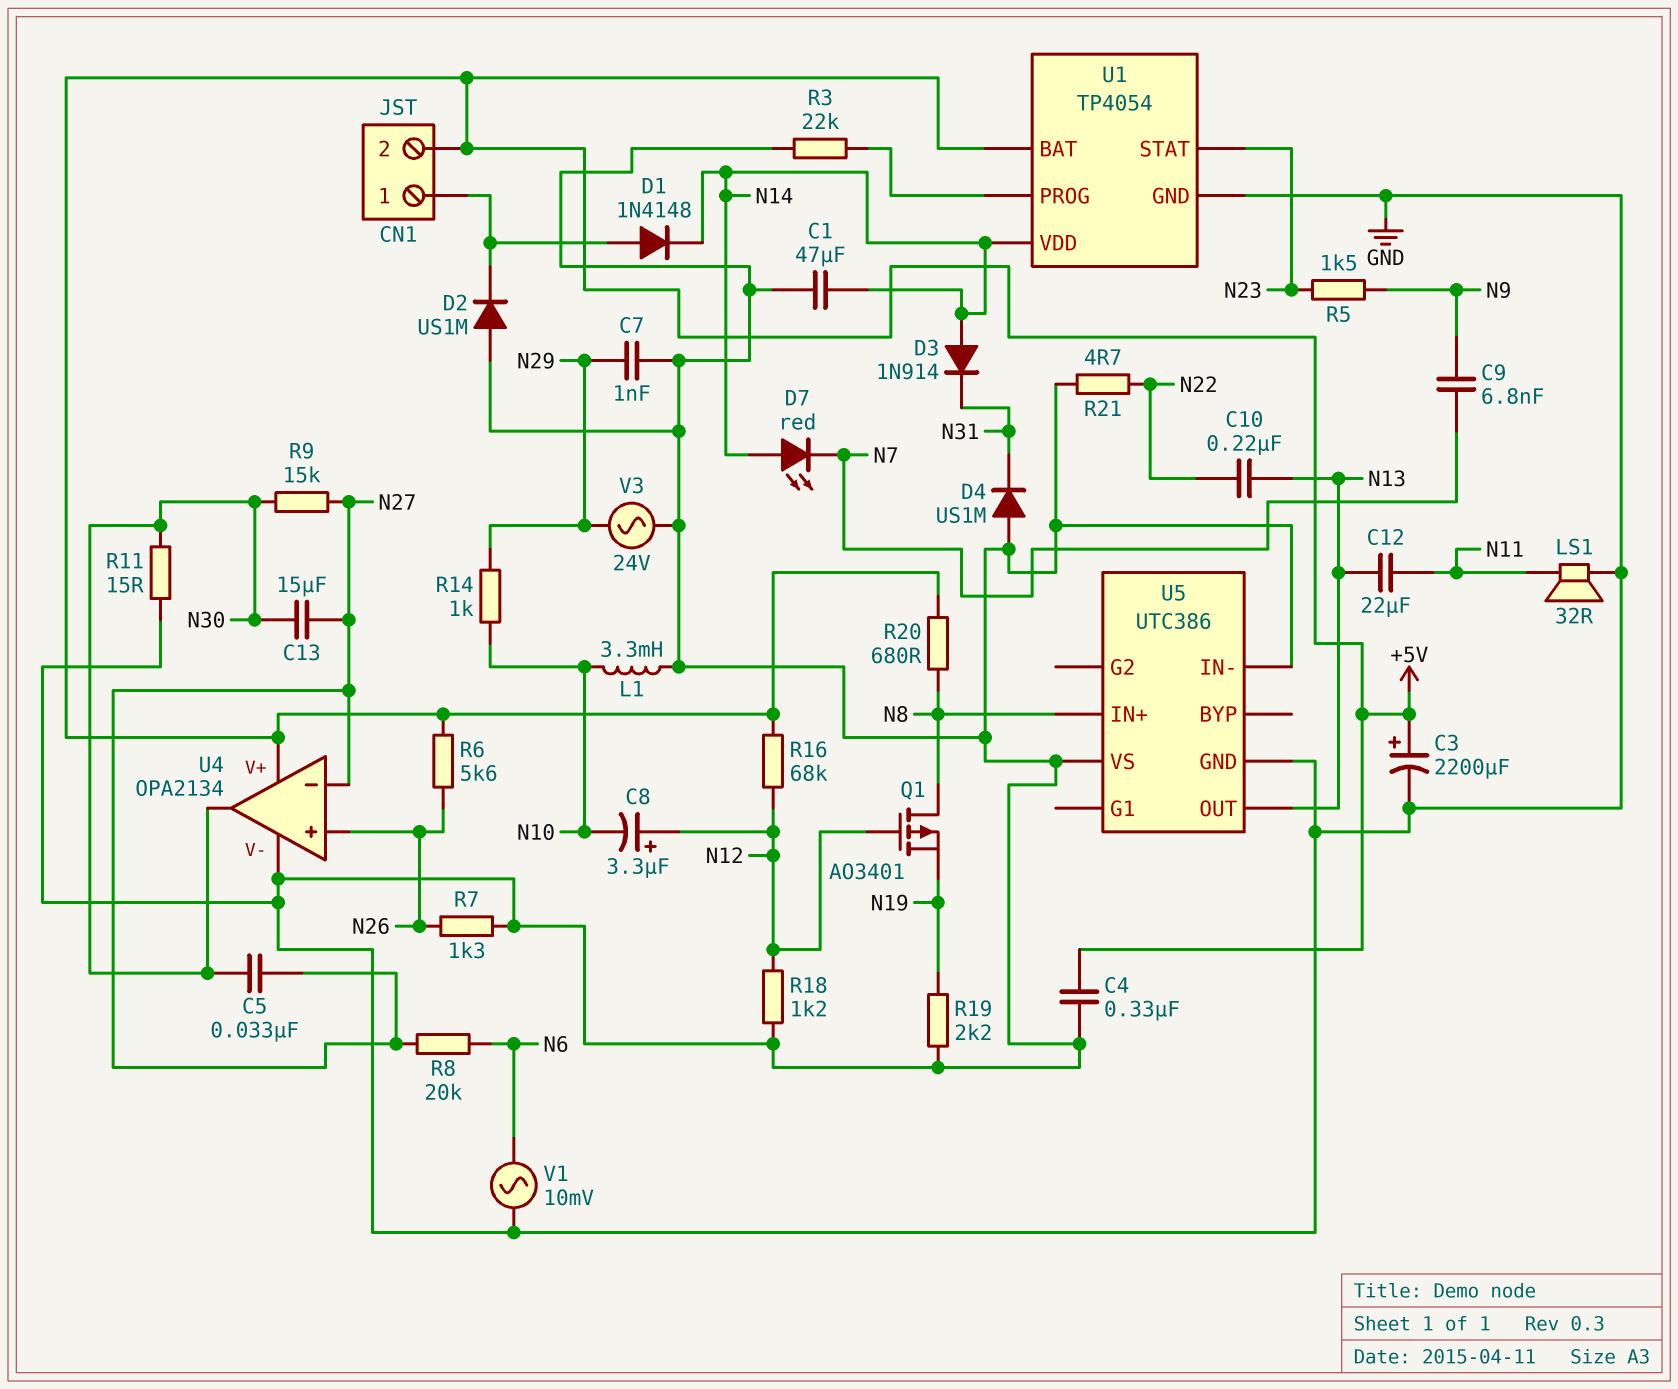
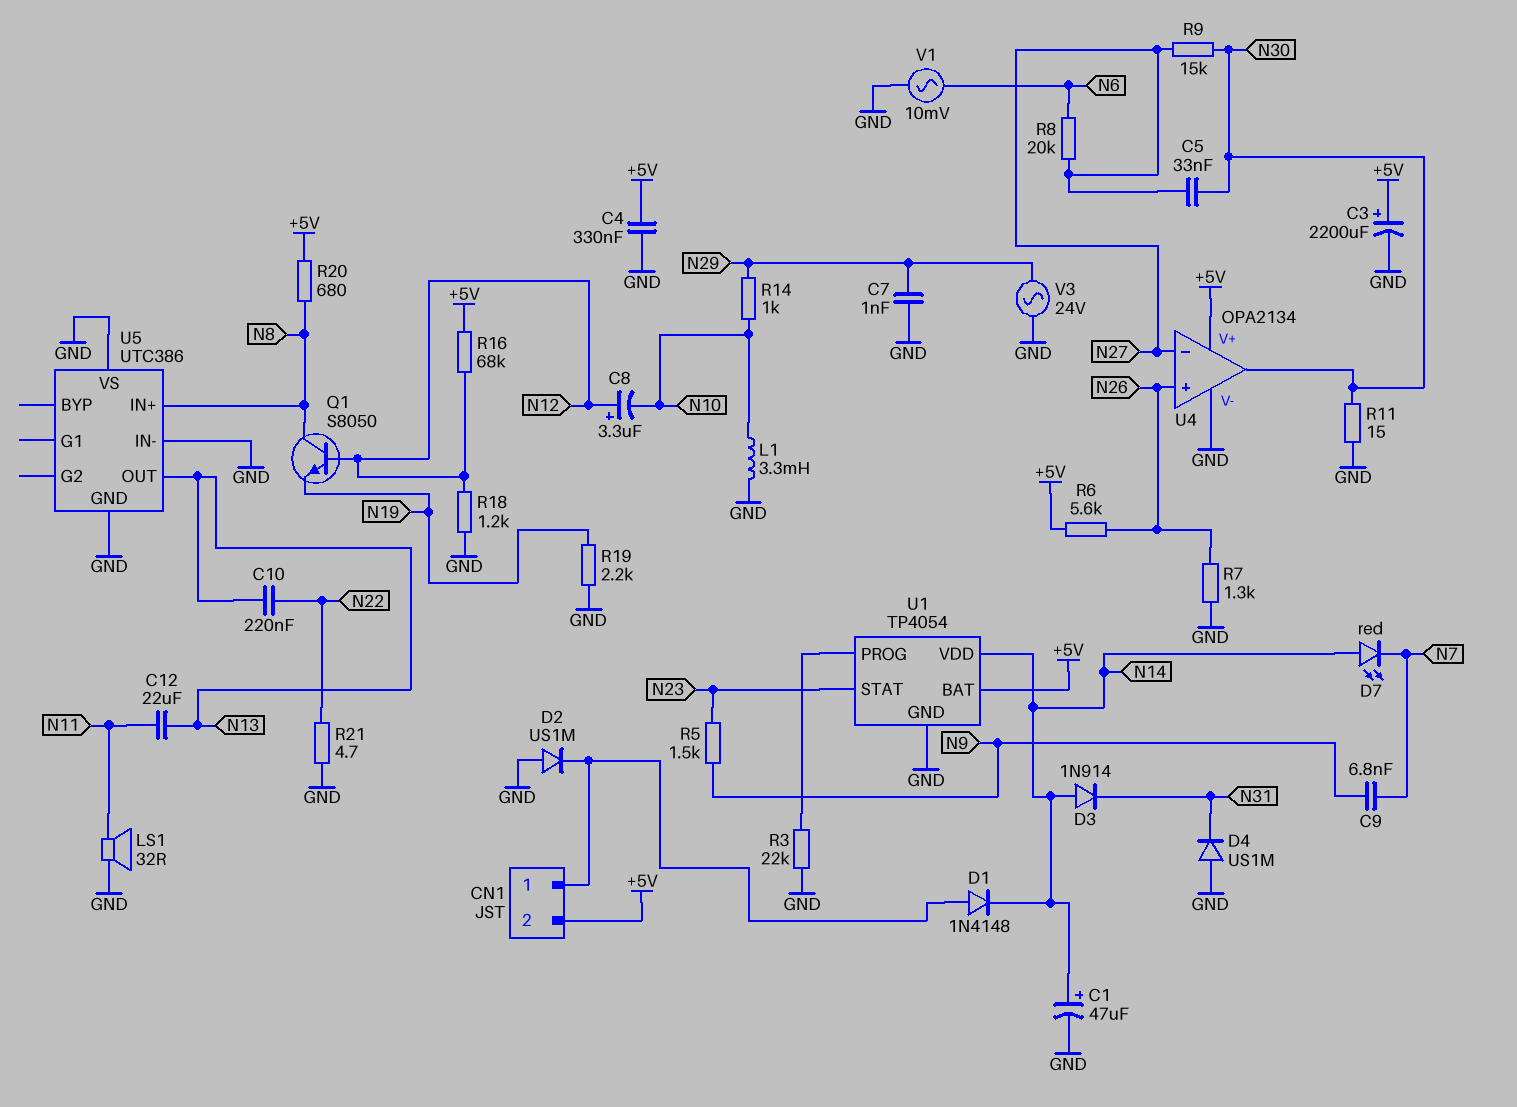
C1: 47uF (GND, N14) -> 47uF (plus N14, minus GND)
C13: 15uF (N27, N30) -> none
Q1: PMOS AO3401 (G N12, D N8, S N19) -> NPN S8050 (B N12, C N8, E N19)

